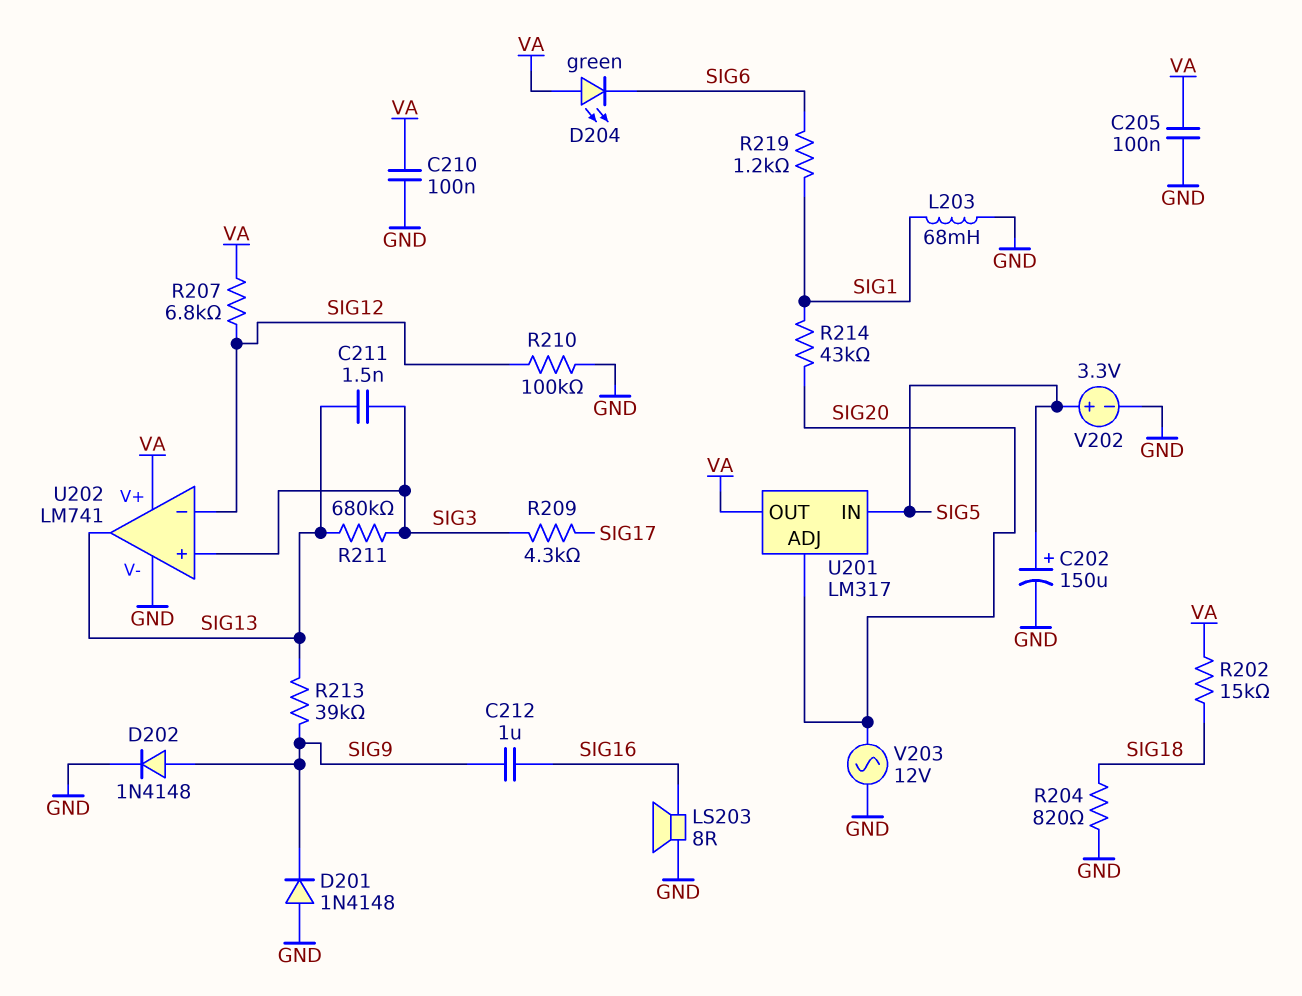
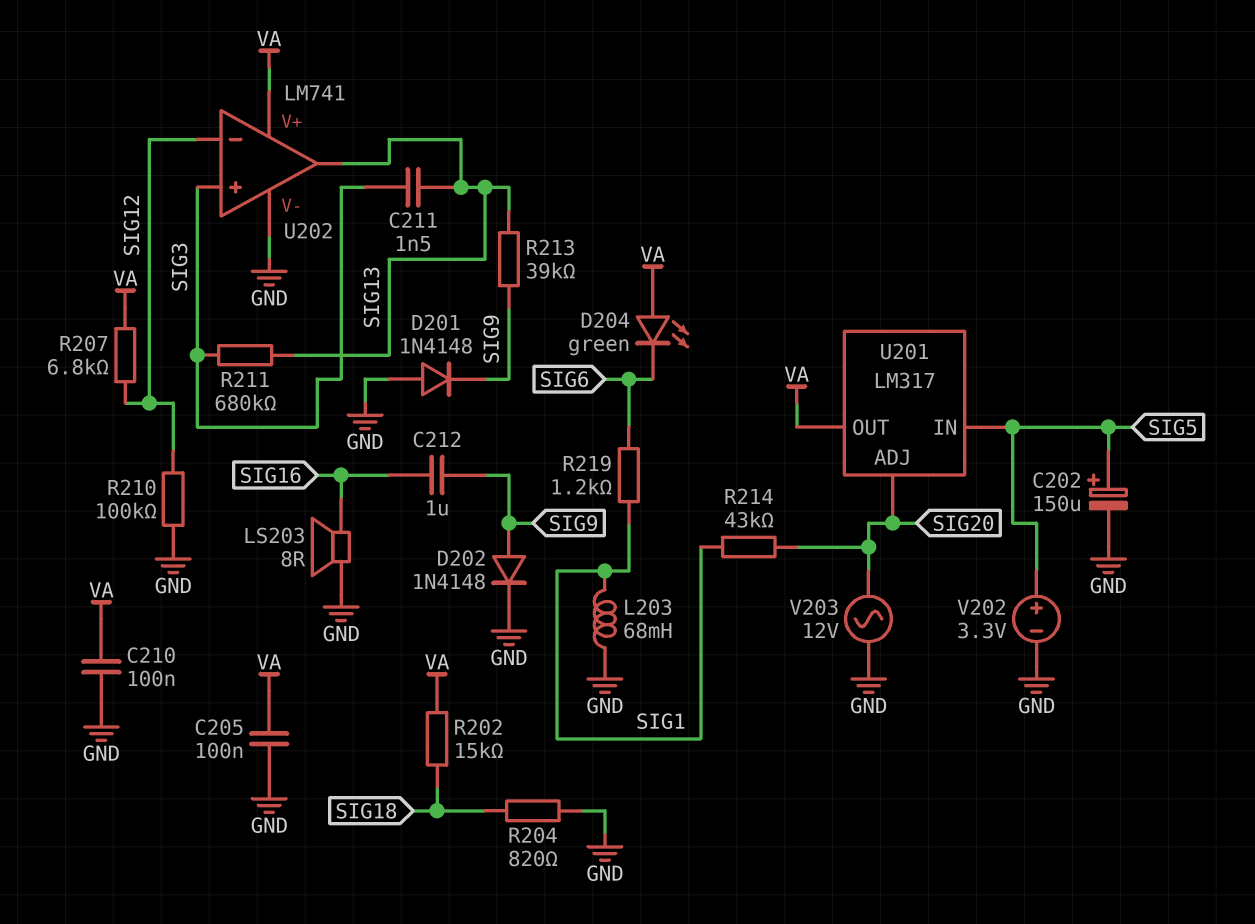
R209: 4.3k (SIG3, SIG17) -> none

